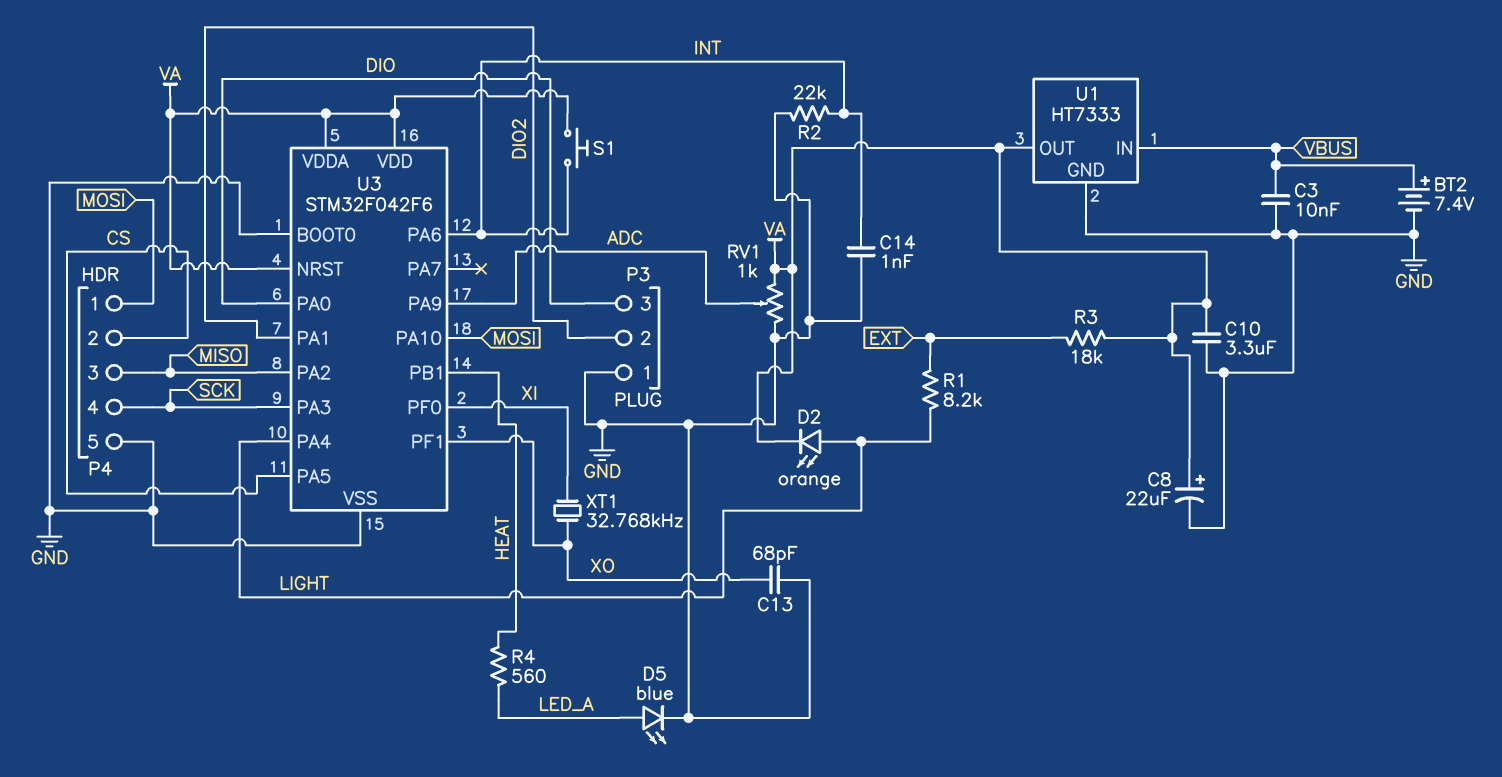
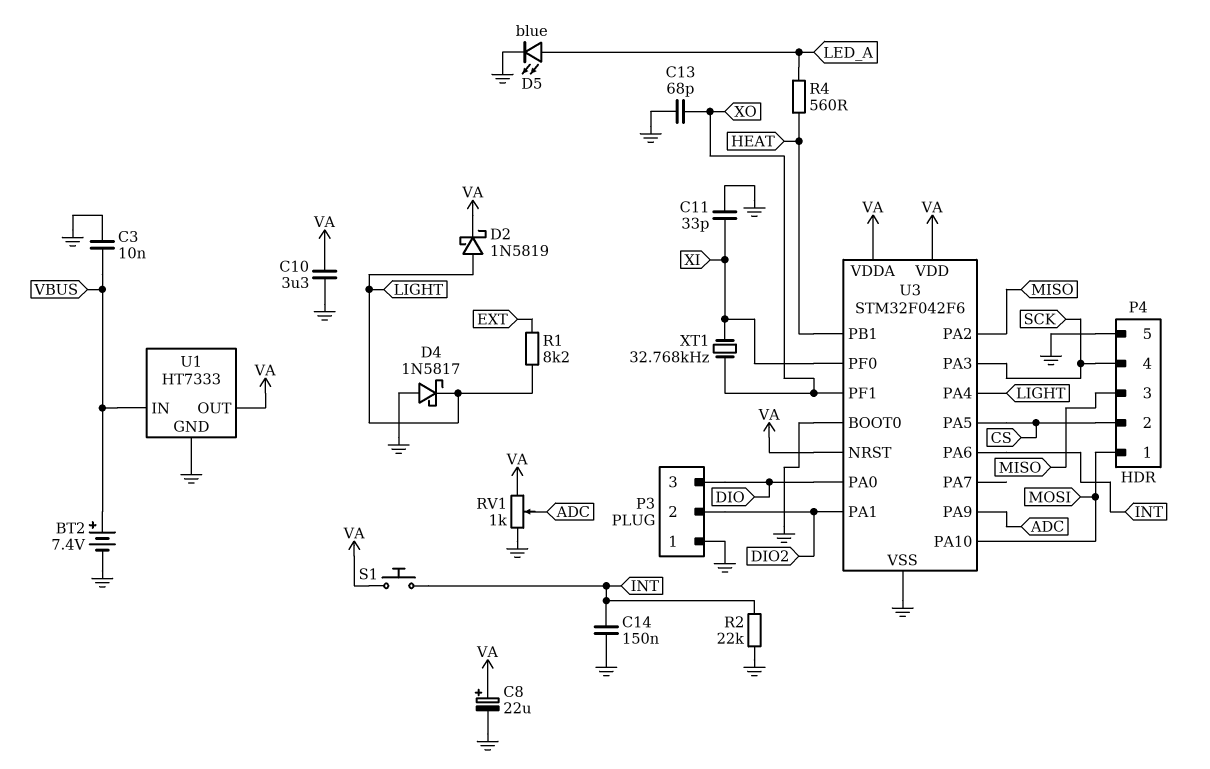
C11: none -> 33pF (GND, XI)
C14: 1nF (GND, INT) -> 150nF (GND, INT)
D2: LED orange (A LIGHT, K VA) -> schottky 1N5819 (A LIGHT, K VA)
D4: none -> schottky 1N5817 (A GND, K LIGHT)
R3: 18k (EXT, VA) -> none

